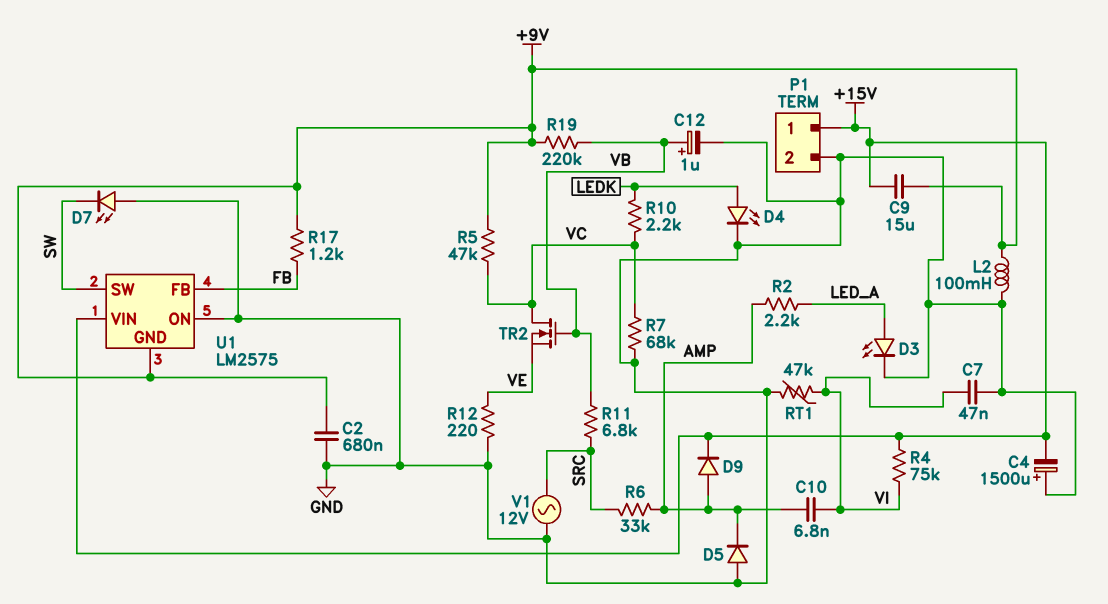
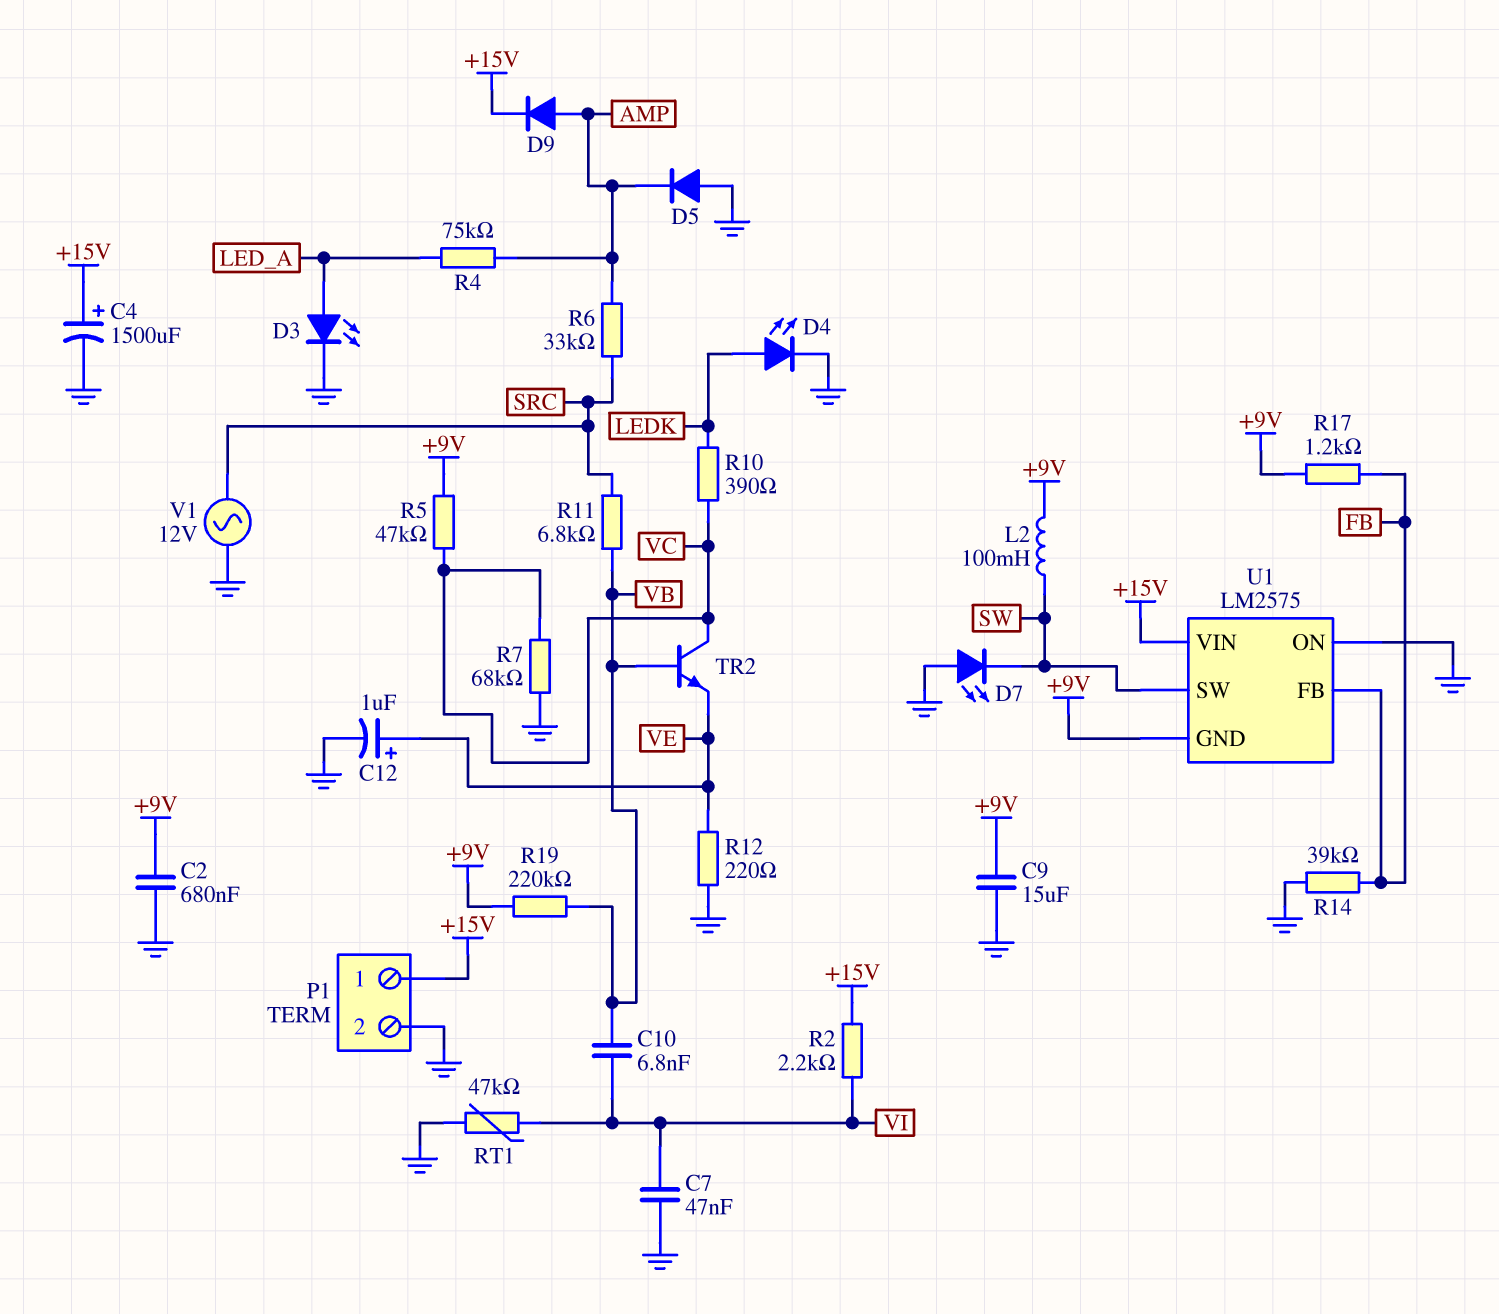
C4: 1500uF (plus GND, minus +15V) -> 1500uF (plus +15V, minus GND)
C9: 15uF (+9V, +15V) -> 15uF (+9V, GND)
C10: 6.8nF (AMP, VI) -> 6.8nF (VB, VI)
C12: 1uF (plus VB, minus GND) -> 1uF (plus VE, minus GND)
L2: 100mH (+9V, GND) -> 100mH (+9V, SW)
R2: 2.2k (AMP, LED_A) -> 2.2k (+15V, VI)
R4: 75k (+15V, VI) -> 75k (AMP, LED_A)
R10: 2.2k (LEDK, VC) -> 390 (LEDK, VC)
R14: none -> 39k (FB, GND)
TR2: NMOS (G VB, D VC, S VE) -> NPN (B VB, C VC, E VE)

